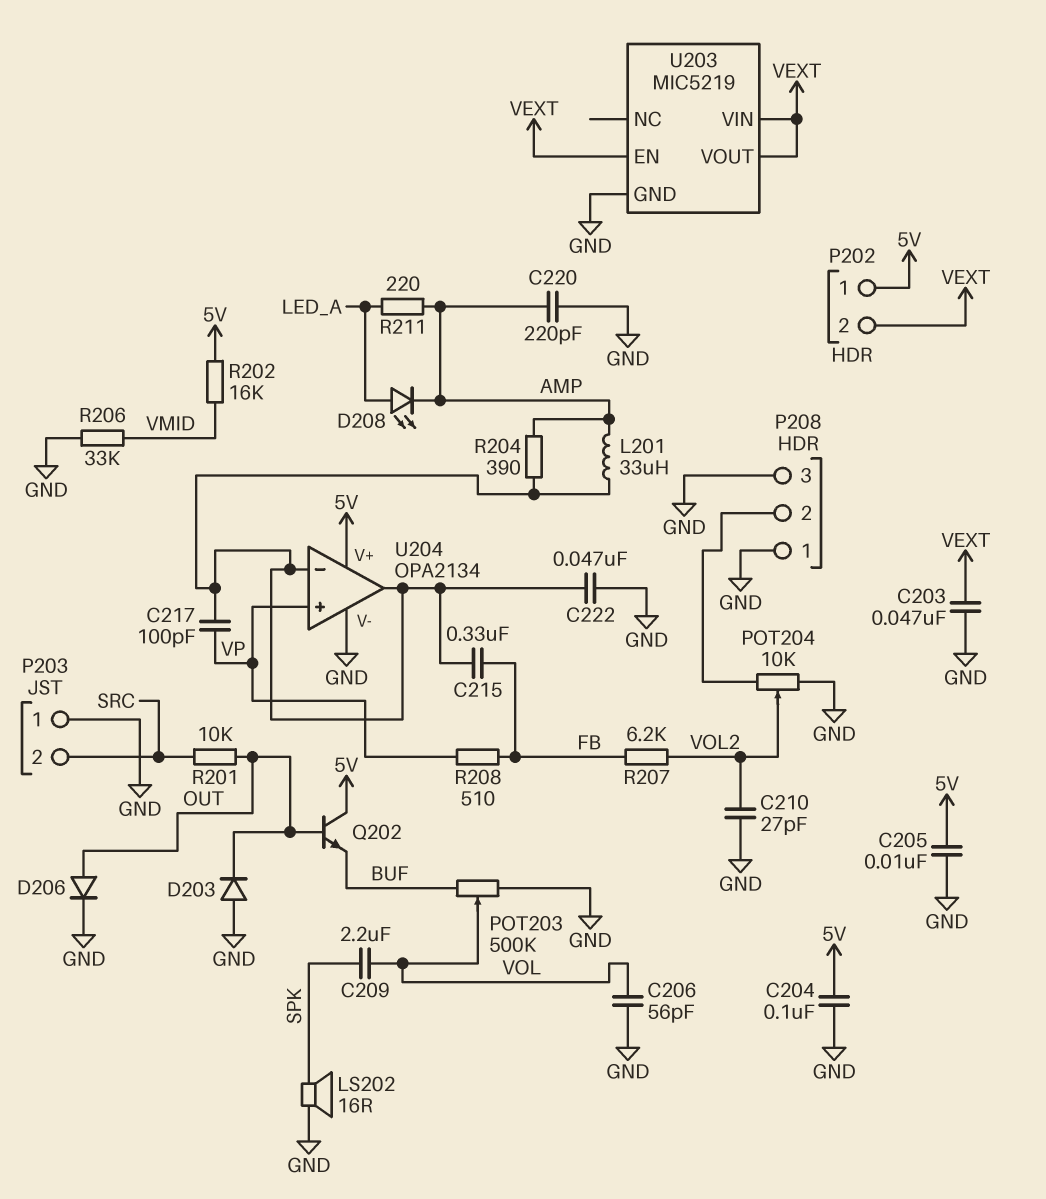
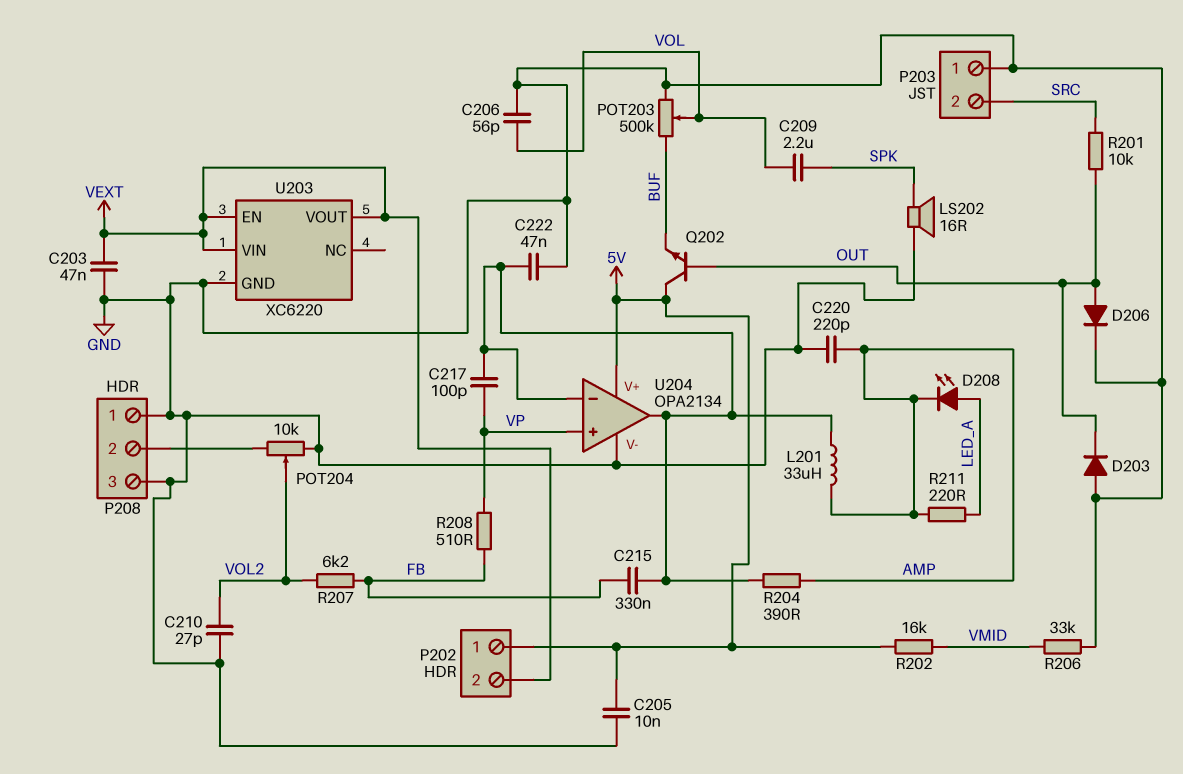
C204: 100nF (5V, GND) -> none
U203: MIC5219 -> XC6220

